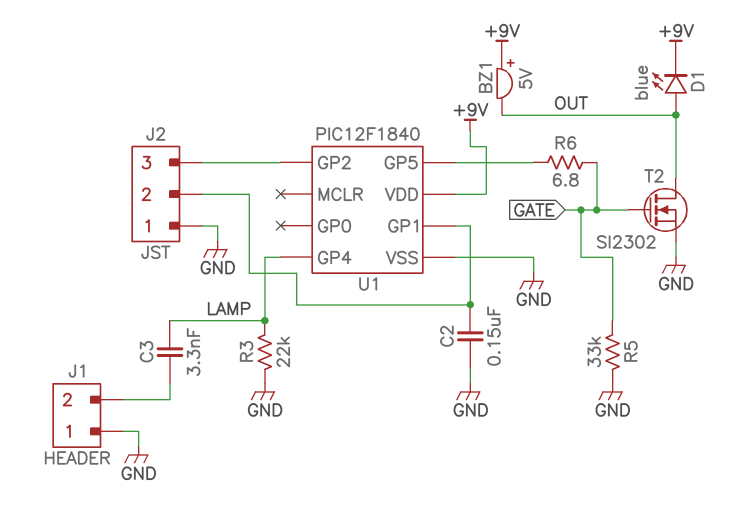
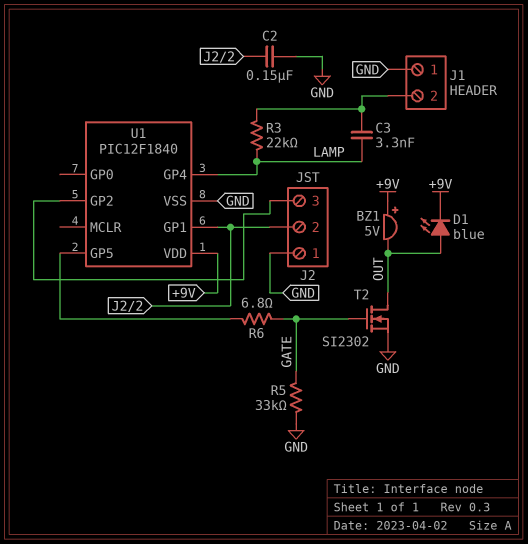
R3: 22k (GND, LAMP) -> 22k (J1/2, LAMP)

